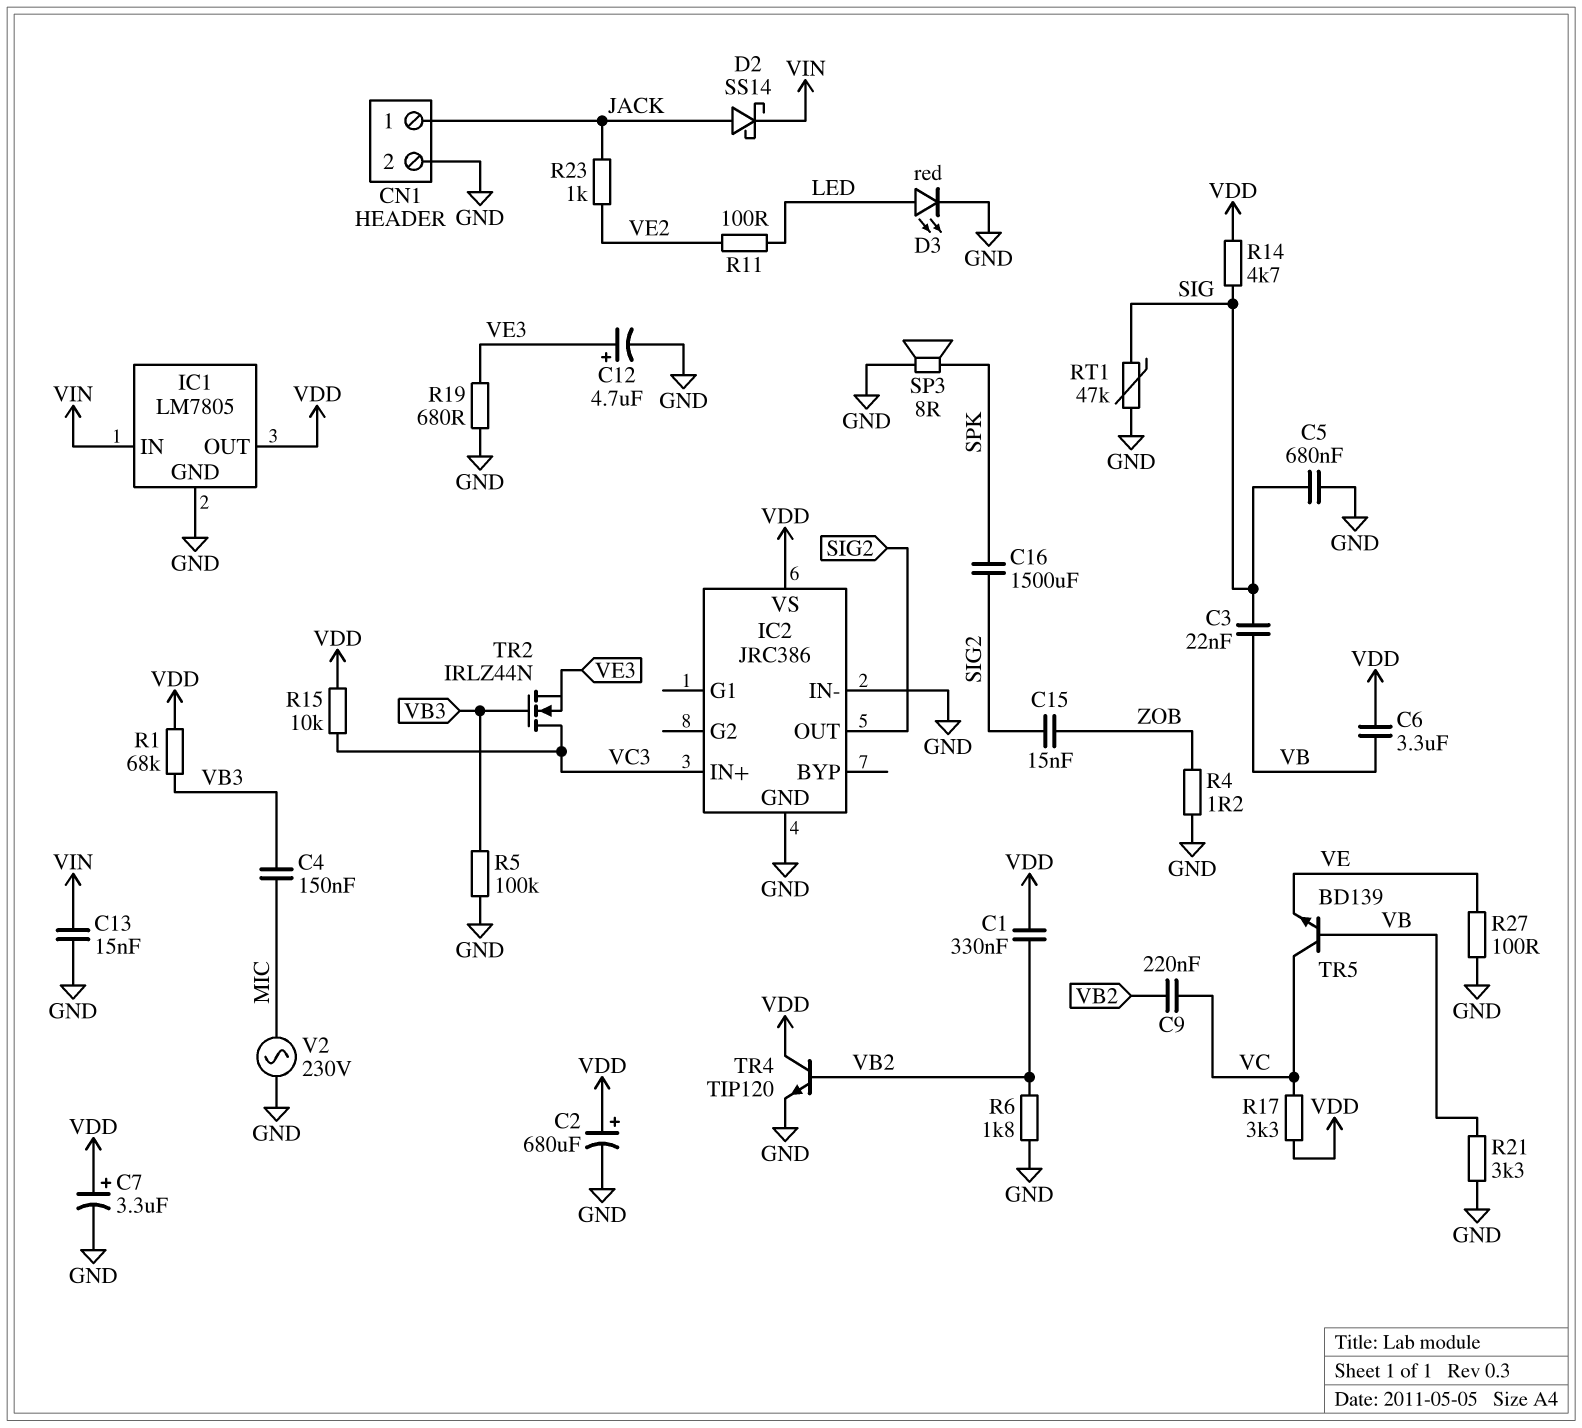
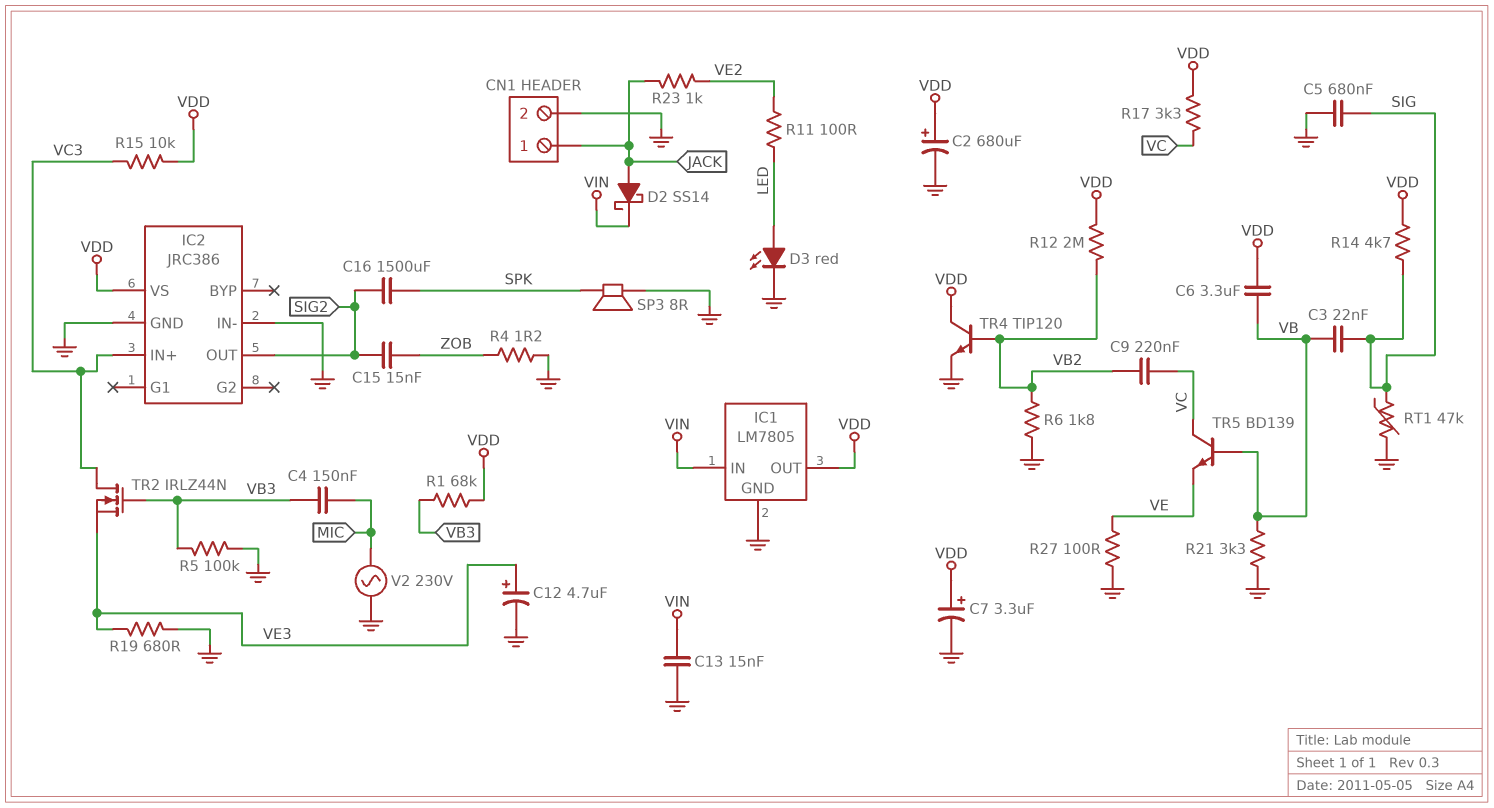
C1: 330nF (VB2, VDD) -> none
R12: none -> 2M (VB2, VDD)

